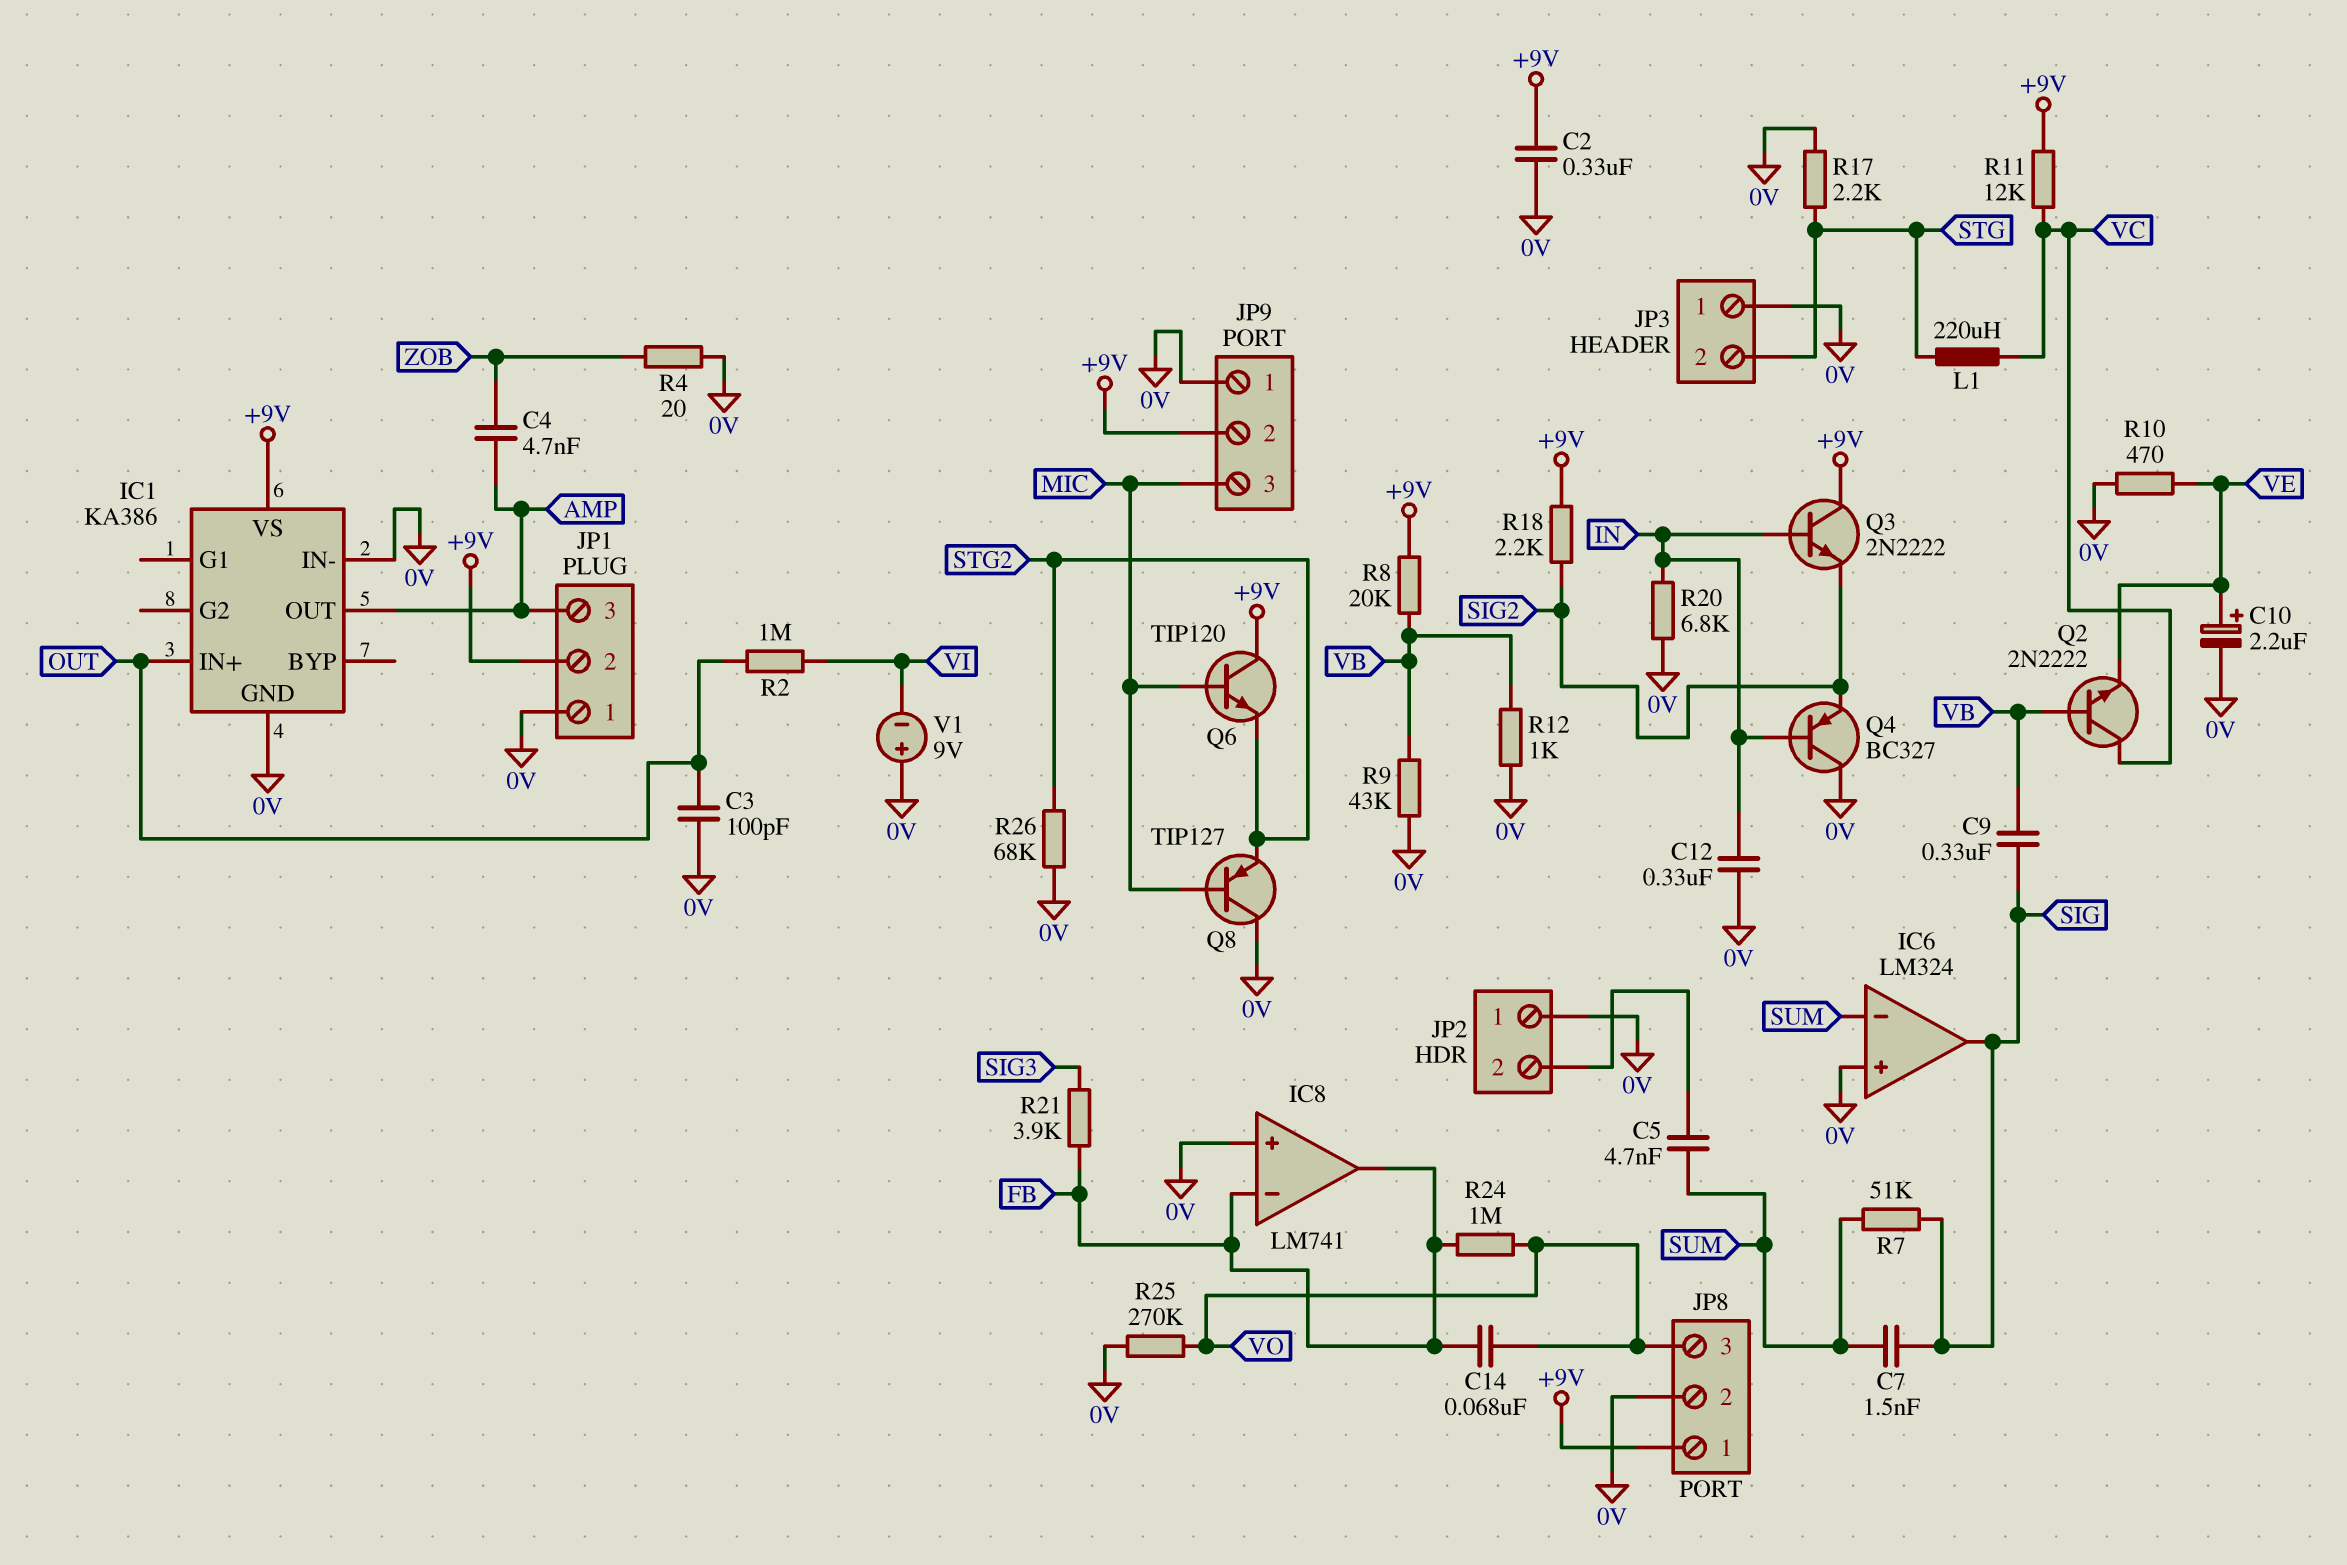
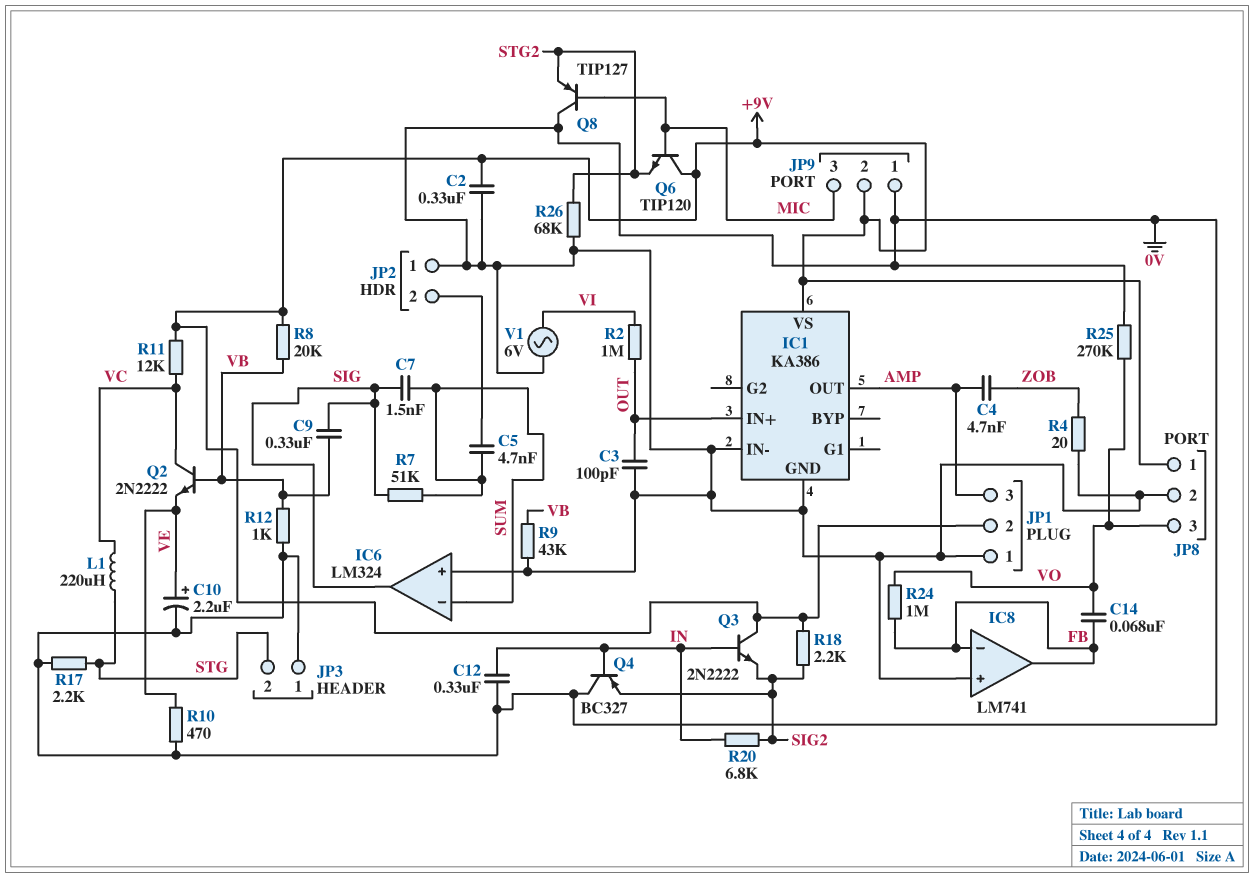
R20: 6.8k (0V, IN) -> 6.8k (IN, SIG2)
R21: 3.9k (FB, SIG3) -> none
V1: 9V (plus 0V, minus VI) -> AC 6V (0V, VI)

